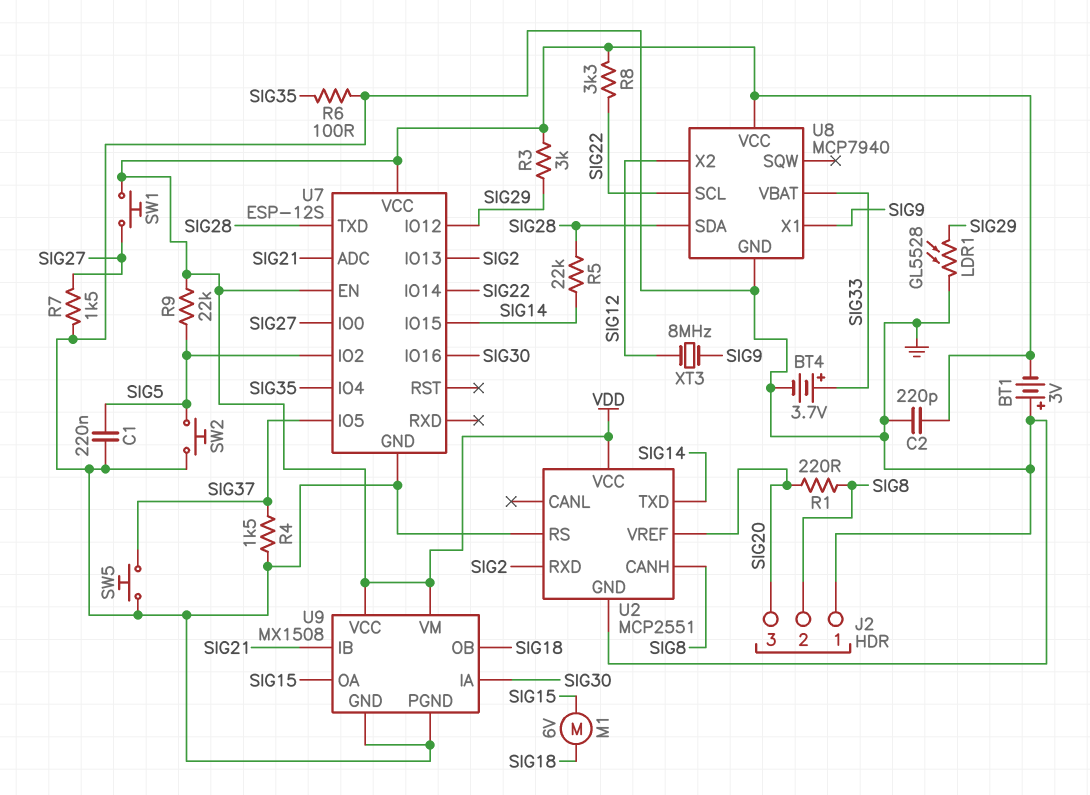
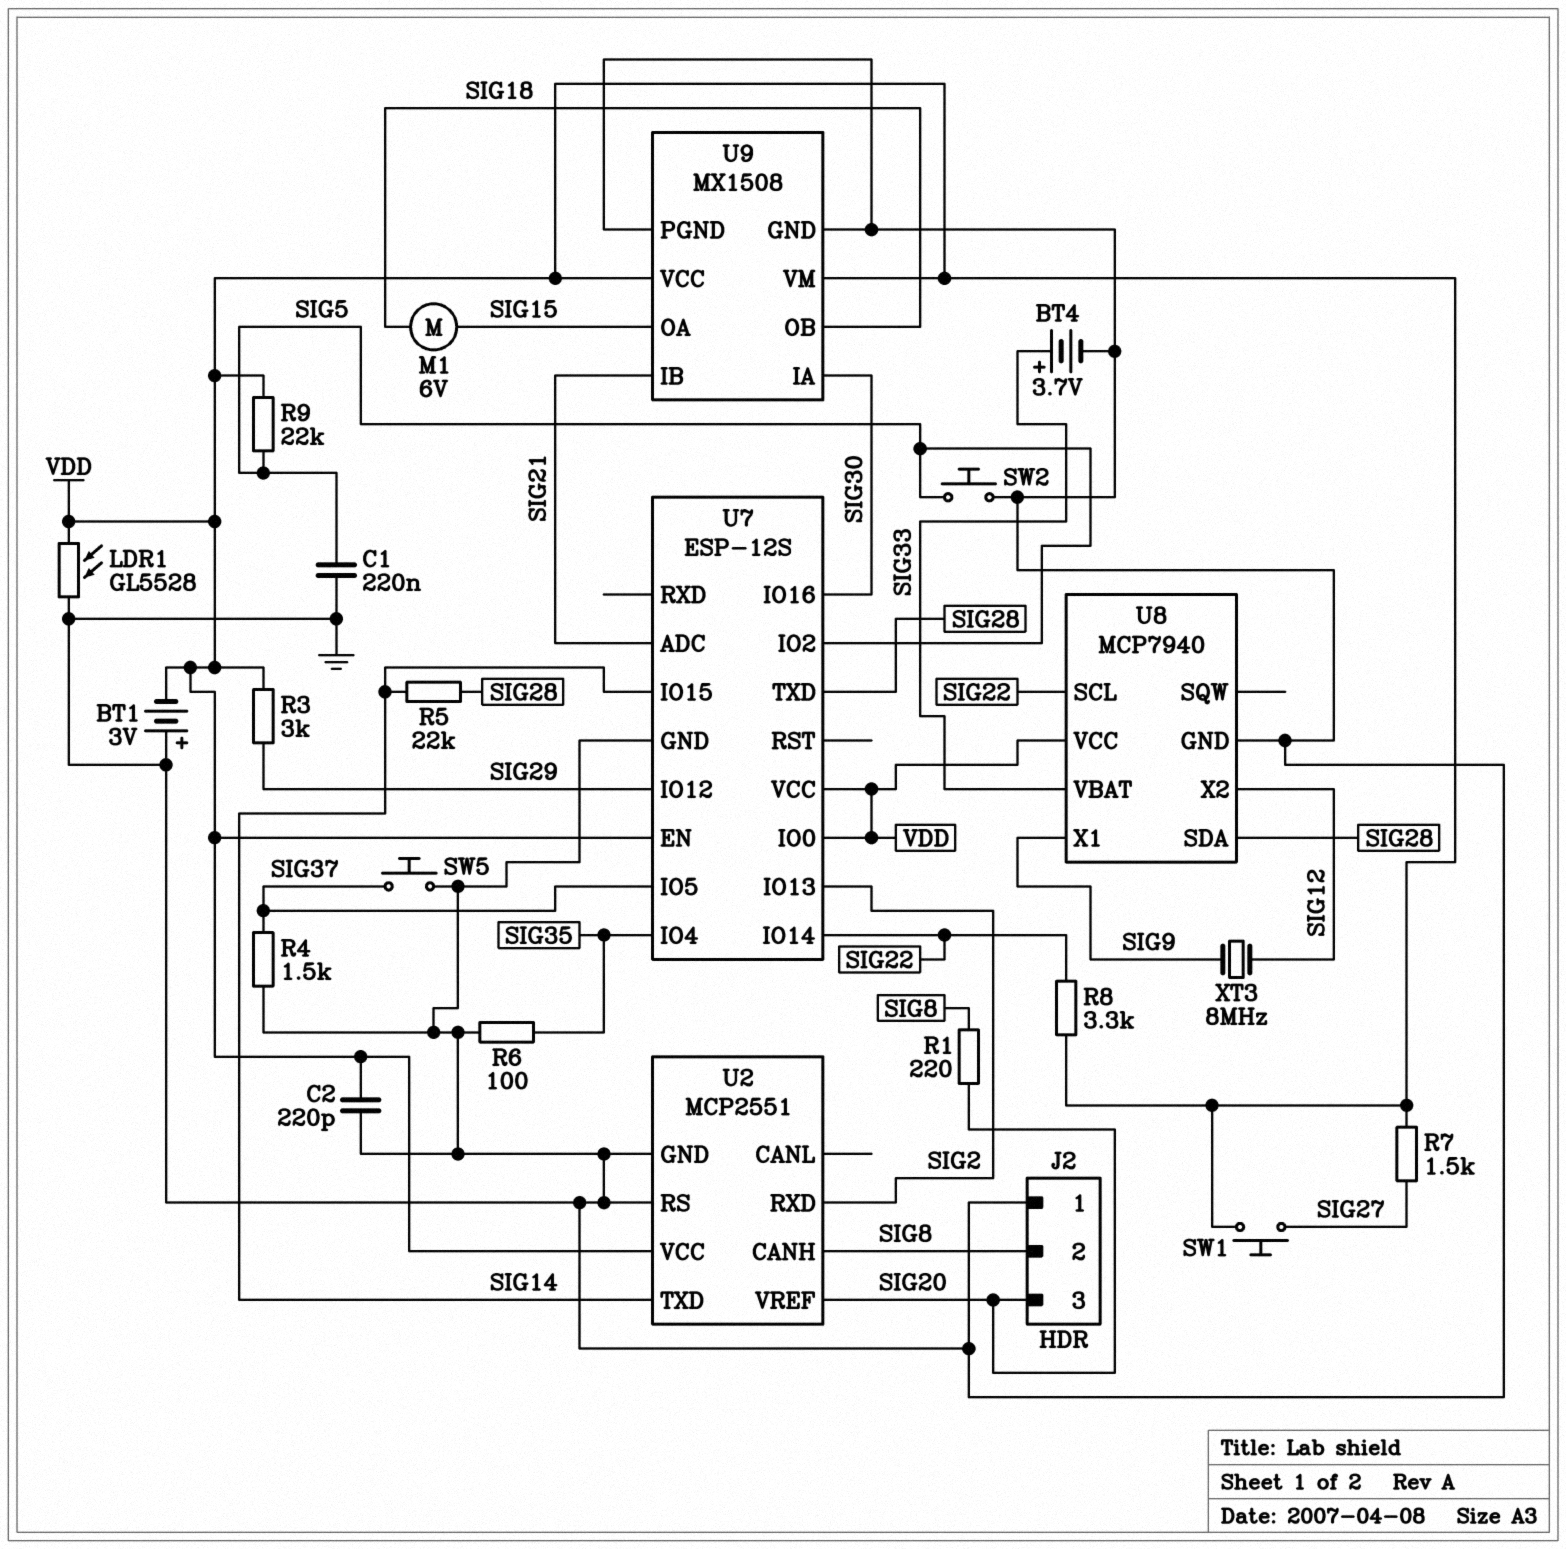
LDR1: GL5528 (GND, SIG29) -> GL5528 (GND, VDD)
R7: 1.5k (GND, SIG27) -> 1.5k (SIG27, VDD)
U7 pin IO0: SIG27 -> VDD

